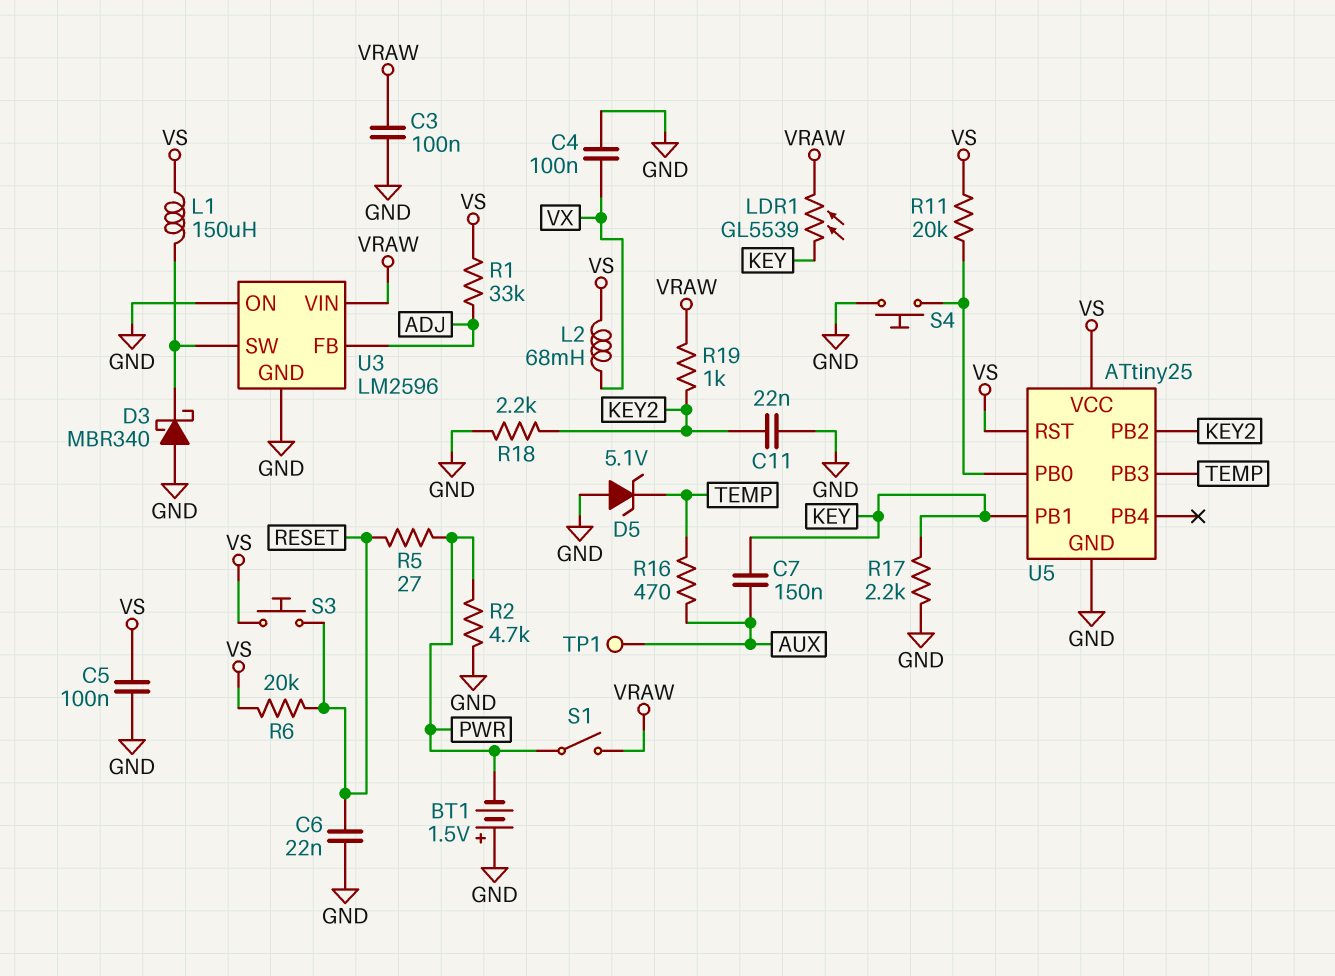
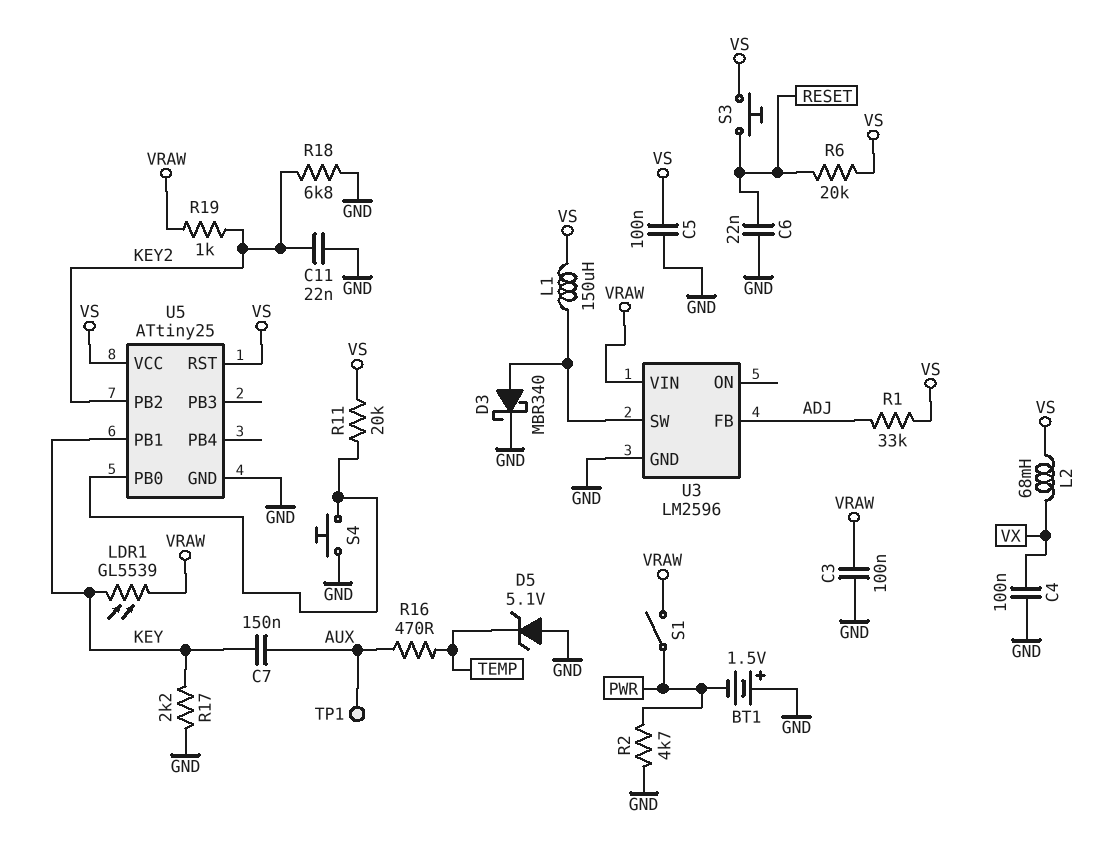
D3: schottky MBR340 (A GND, K U3/SW) -> schottky MBR340 (A U3/SW, K GND)
R5: 27 (PWR, RESET) -> none
R18: 2.2k (GND, KEY2) -> 6.8k (GND, KEY2)
U3 pin ON: GND -> none
U5 pin PB3: TEMP -> none

